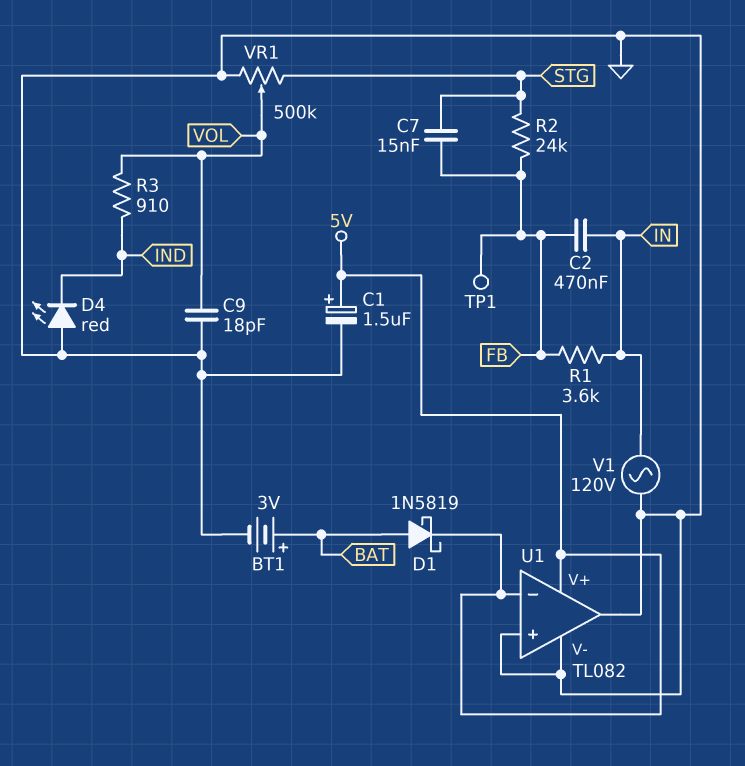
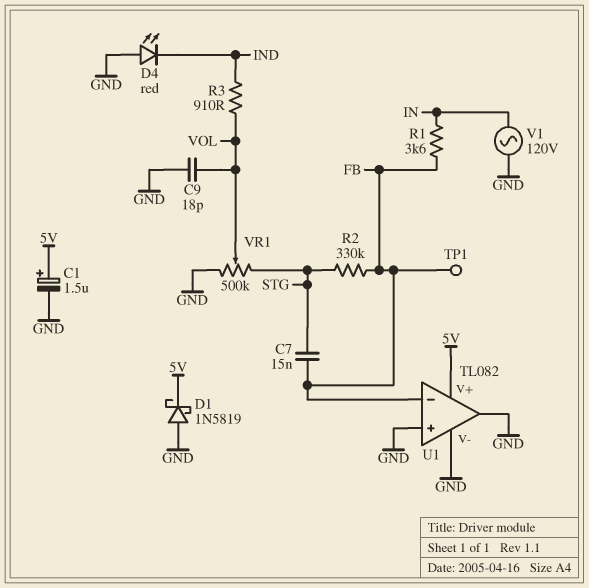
BT1: 3V (plus BAT, minus GND) -> none
C2: 470nF (FB, IN) -> none
D1: schottky 1N5819 (A BAT, K 5V) -> schottky 1N5819 (A GND, K 5V)
R2: 24k (FB, STG) -> 330k (FB, STG)
U1 pin in-: 5V -> FB

